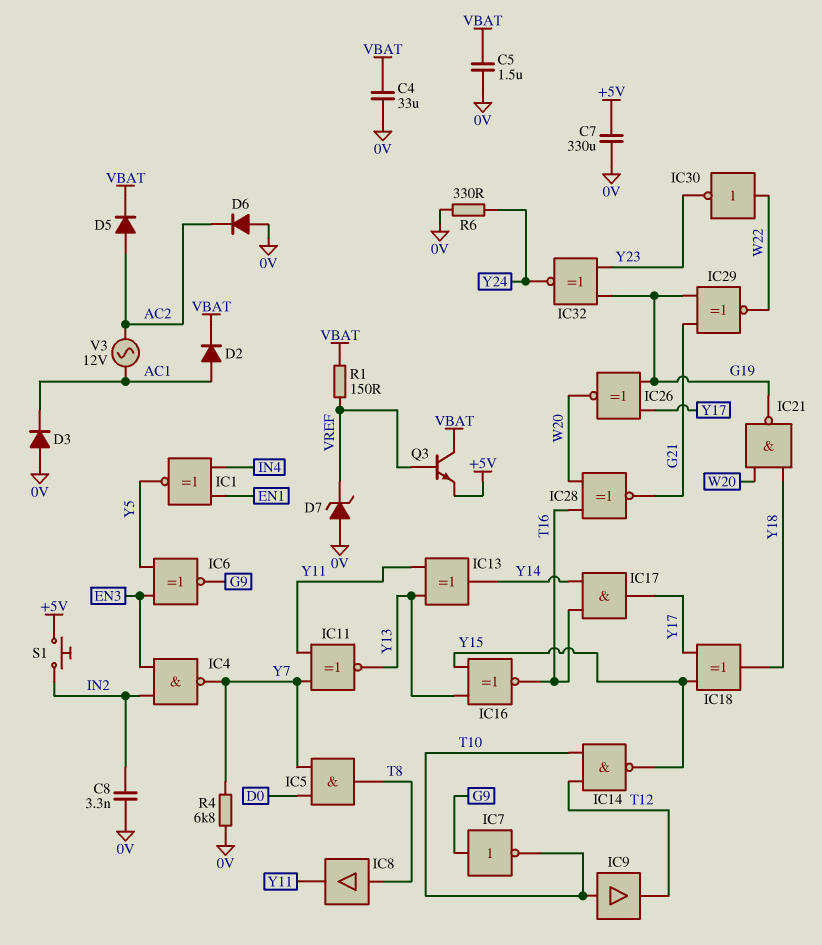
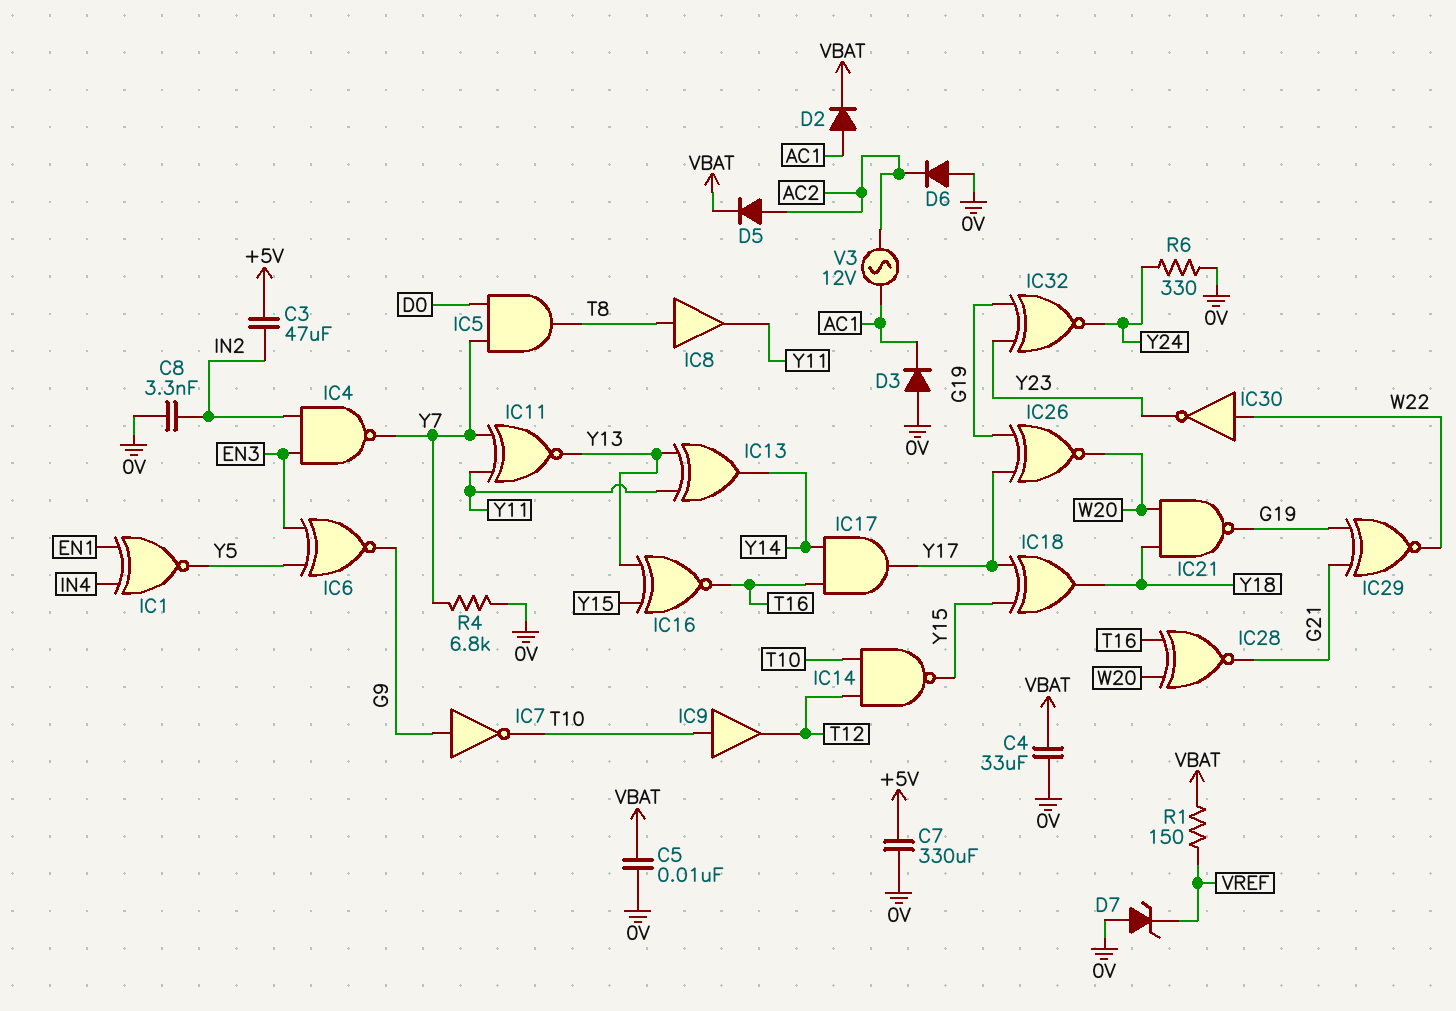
C3: none -> 47uF (+5V, IN2)
C5: 1.5uF (0V, VBAT) -> 10nF (0V, VBAT)
Q3: NPN (B VREF, C VBAT, E +5V) -> none
S1: button (+5V, IN2) -> none

